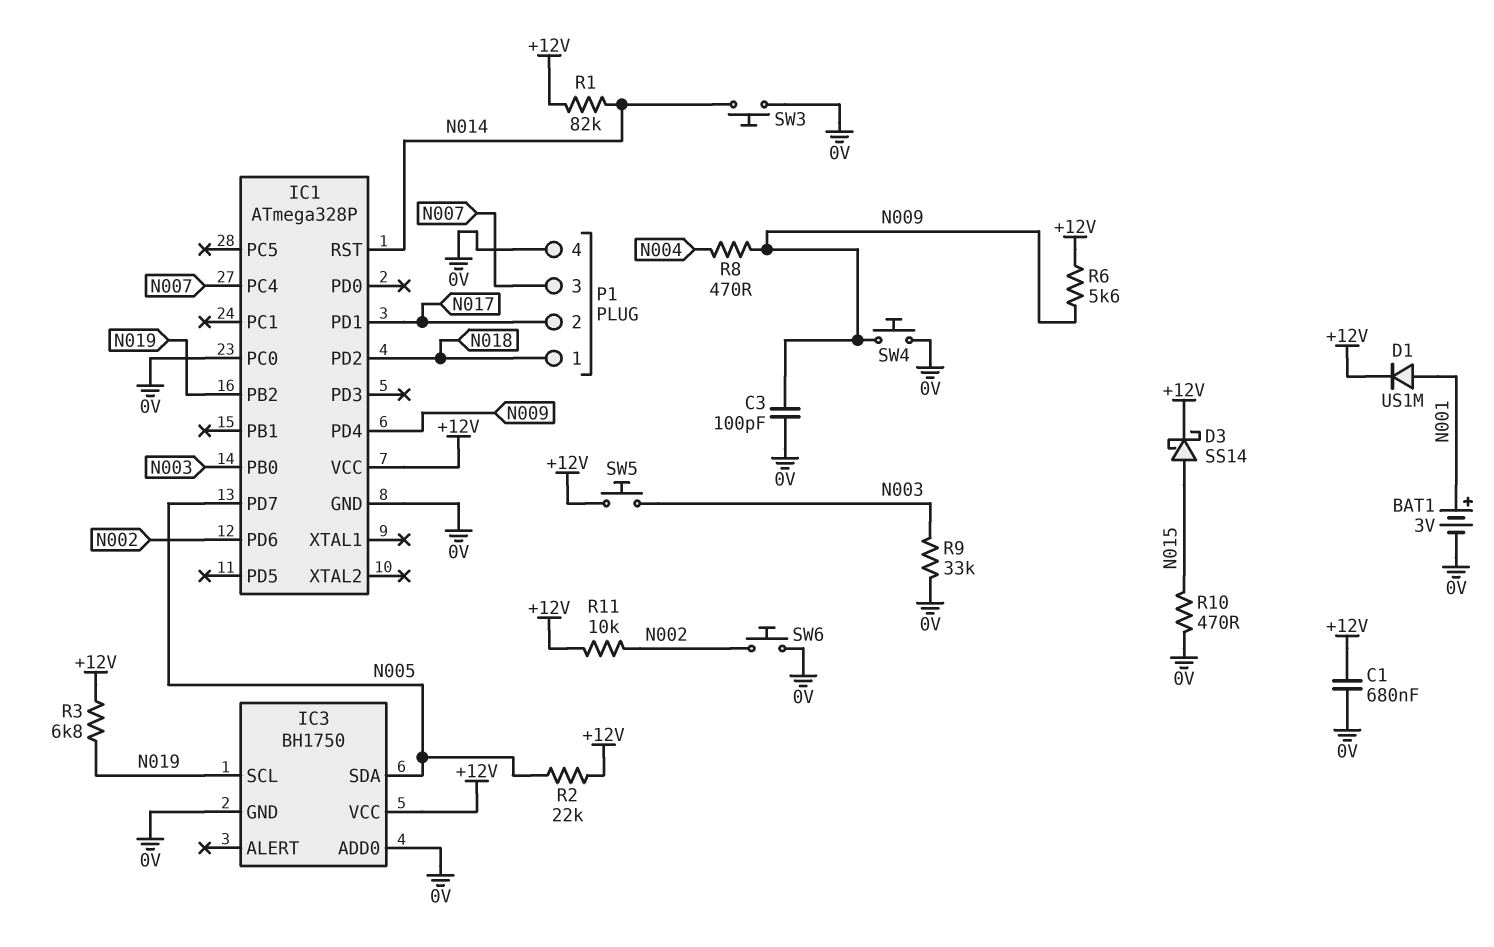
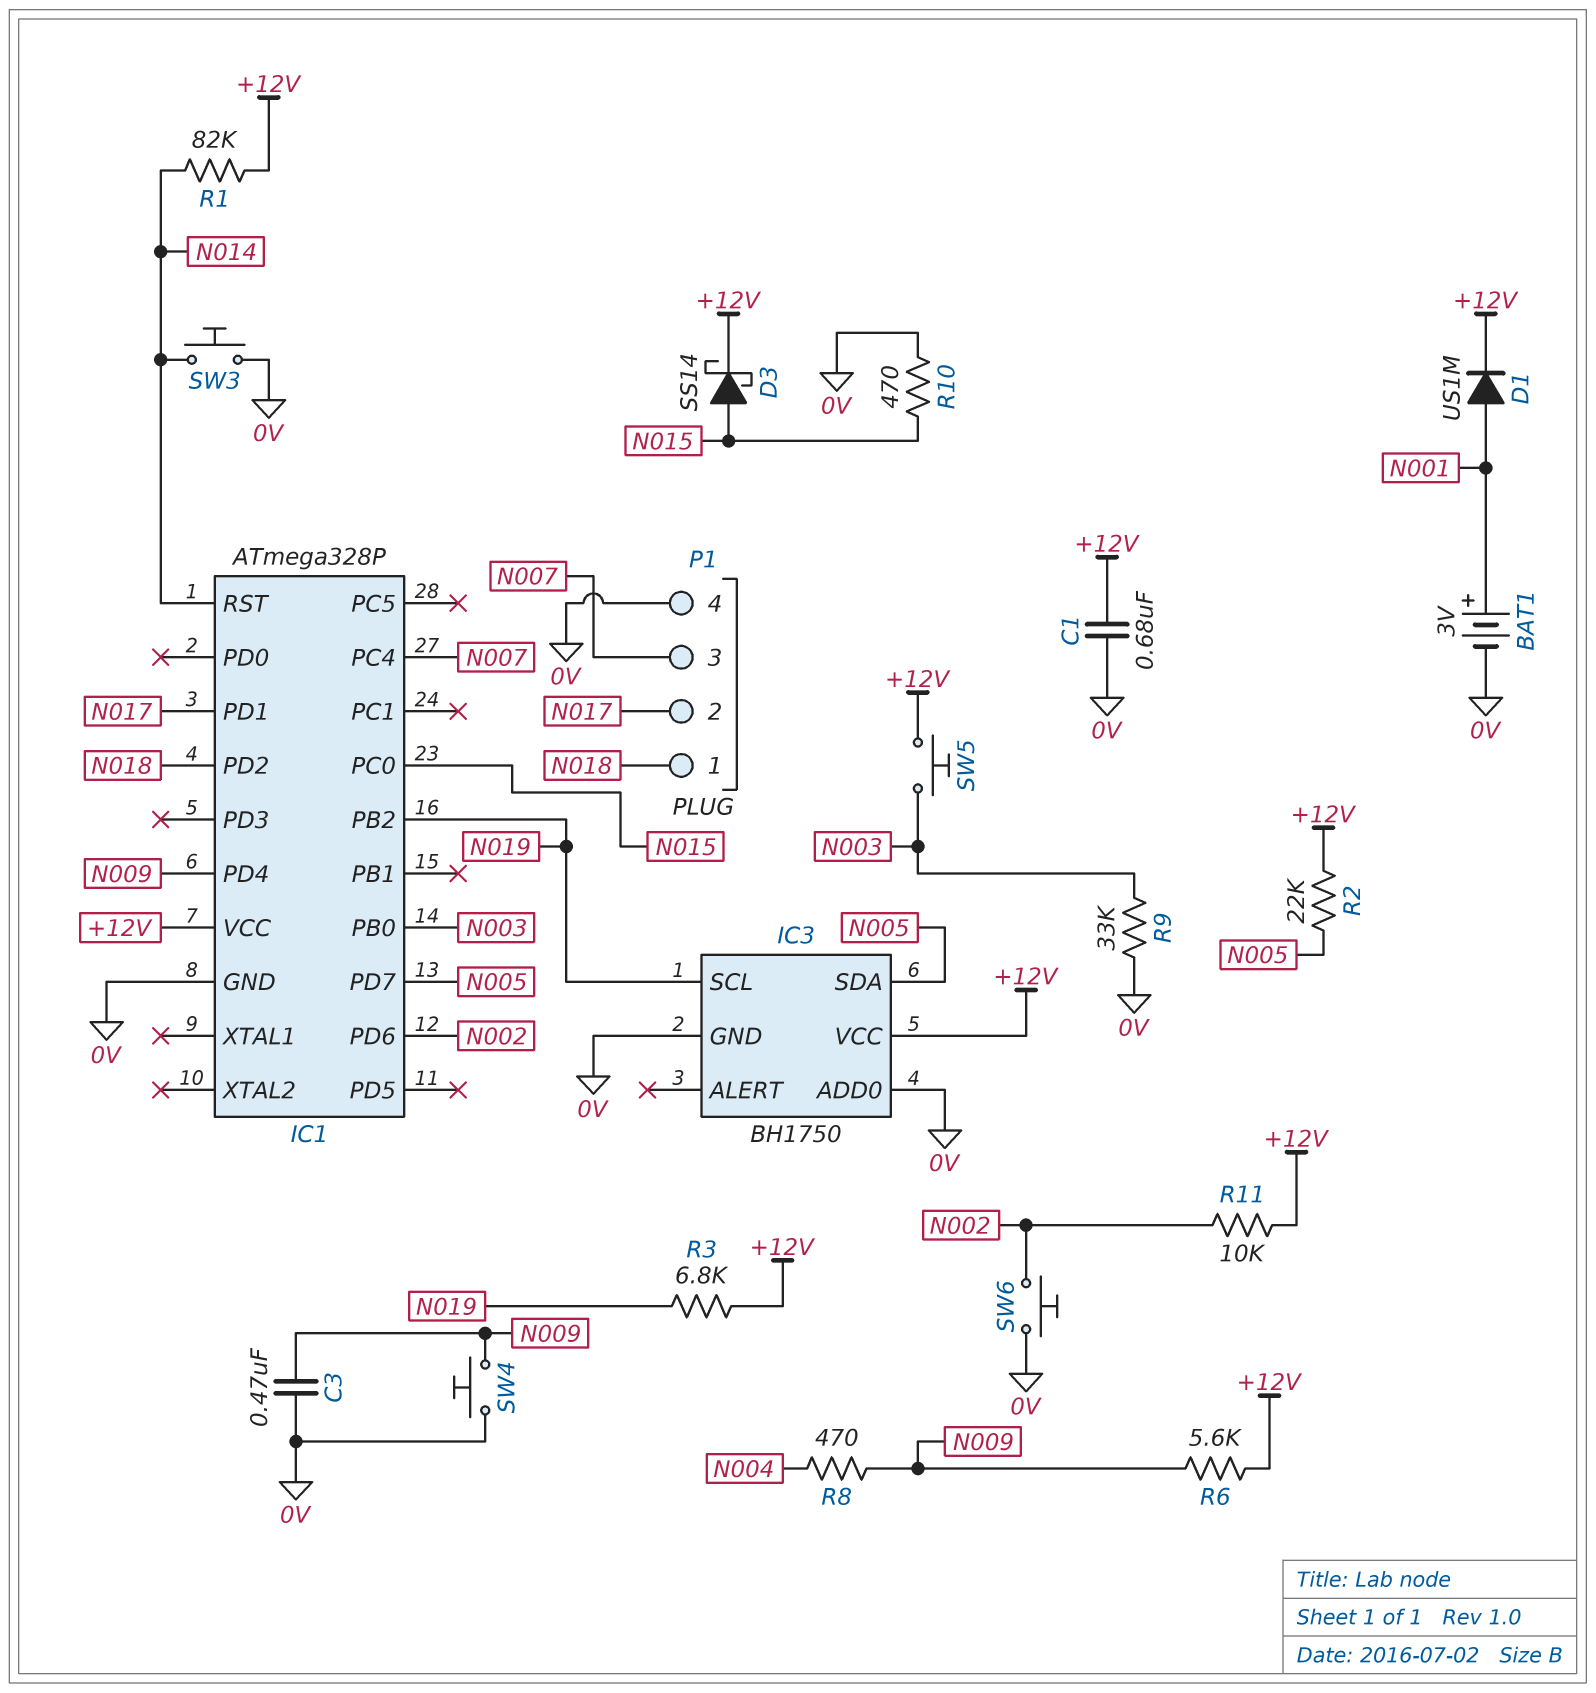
C3: 100pF (0V, N009) -> 470nF (0V, N009)
IC1 pin PC0: 0V -> N015

